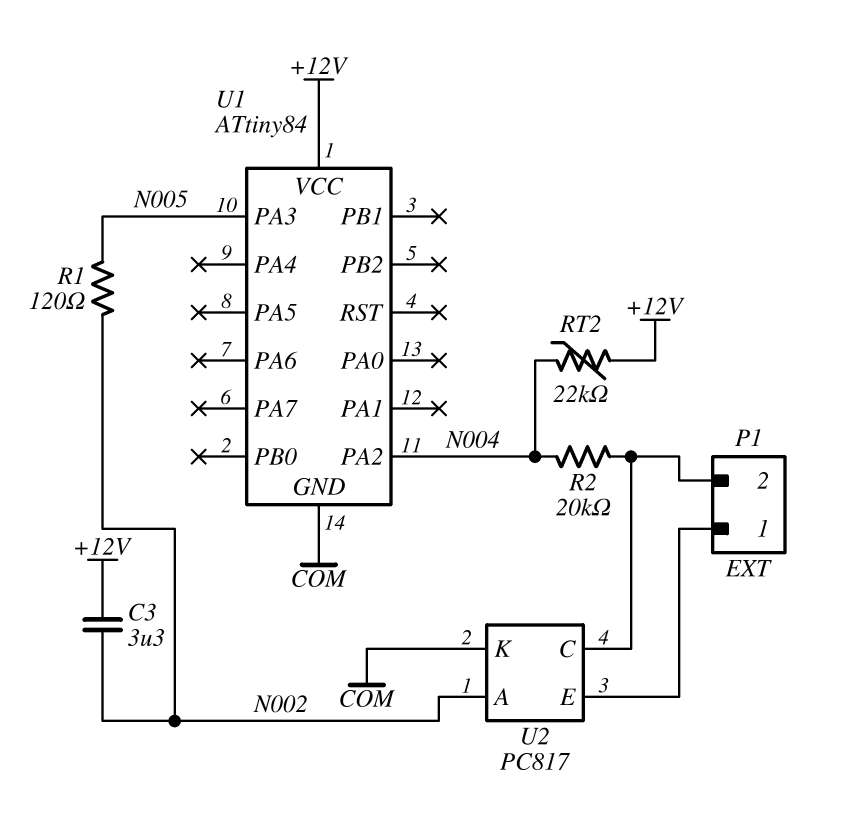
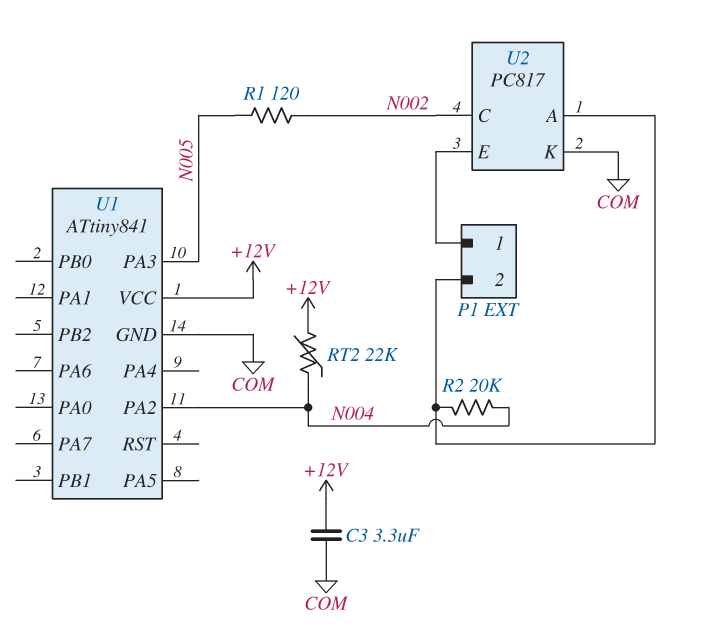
C3: 3.3uF (+12V, N002) -> 3.3uF (+12V, COM)
U1: ATtiny84 -> ATtiny841
U2 pin A: N002 -> P1/2
U2 pin C: P1/2 -> N002

